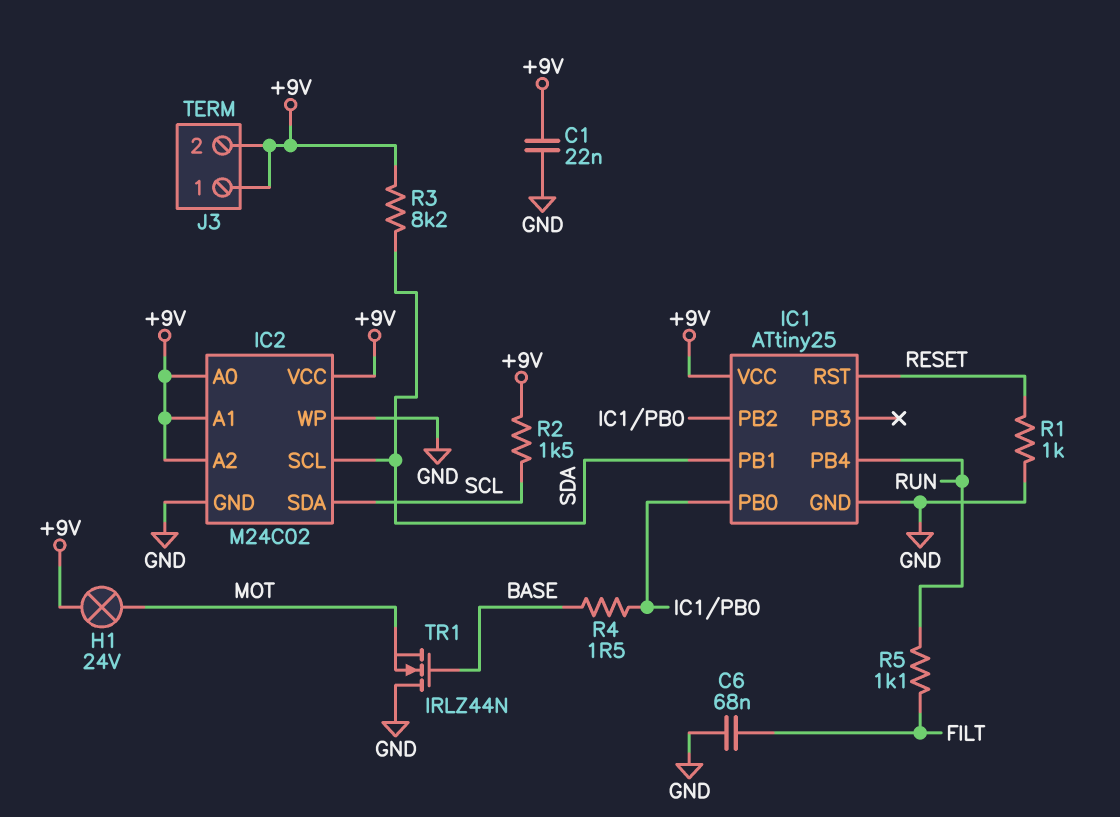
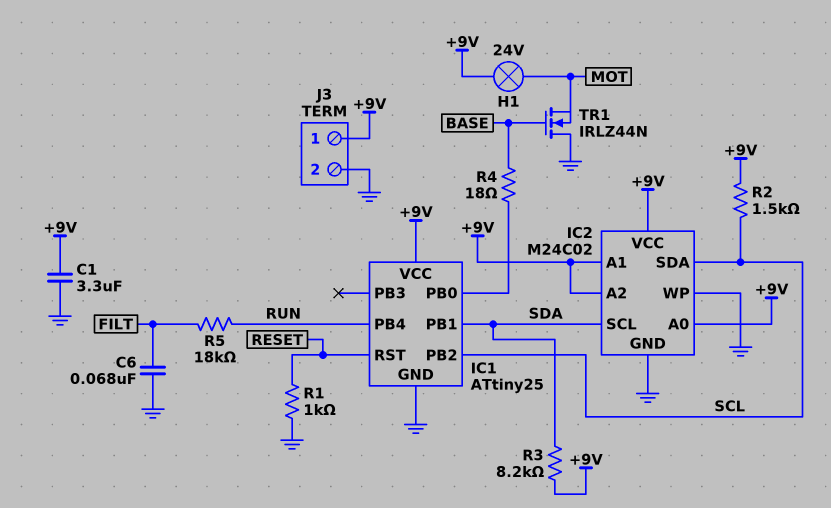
C1: 22nF (+9V, GND) -> 3.3uF (+9V, GND)
IC1 pin PB2: IC1/PB0 -> SCL
J3 pin 2: +9V -> GND
R4: 1.5 (BASE, IC1/PB0) -> 18 (BASE, IC1/PB0)
R5: 1.1k (FILT, RUN) -> 18k (FILT, RUN)

